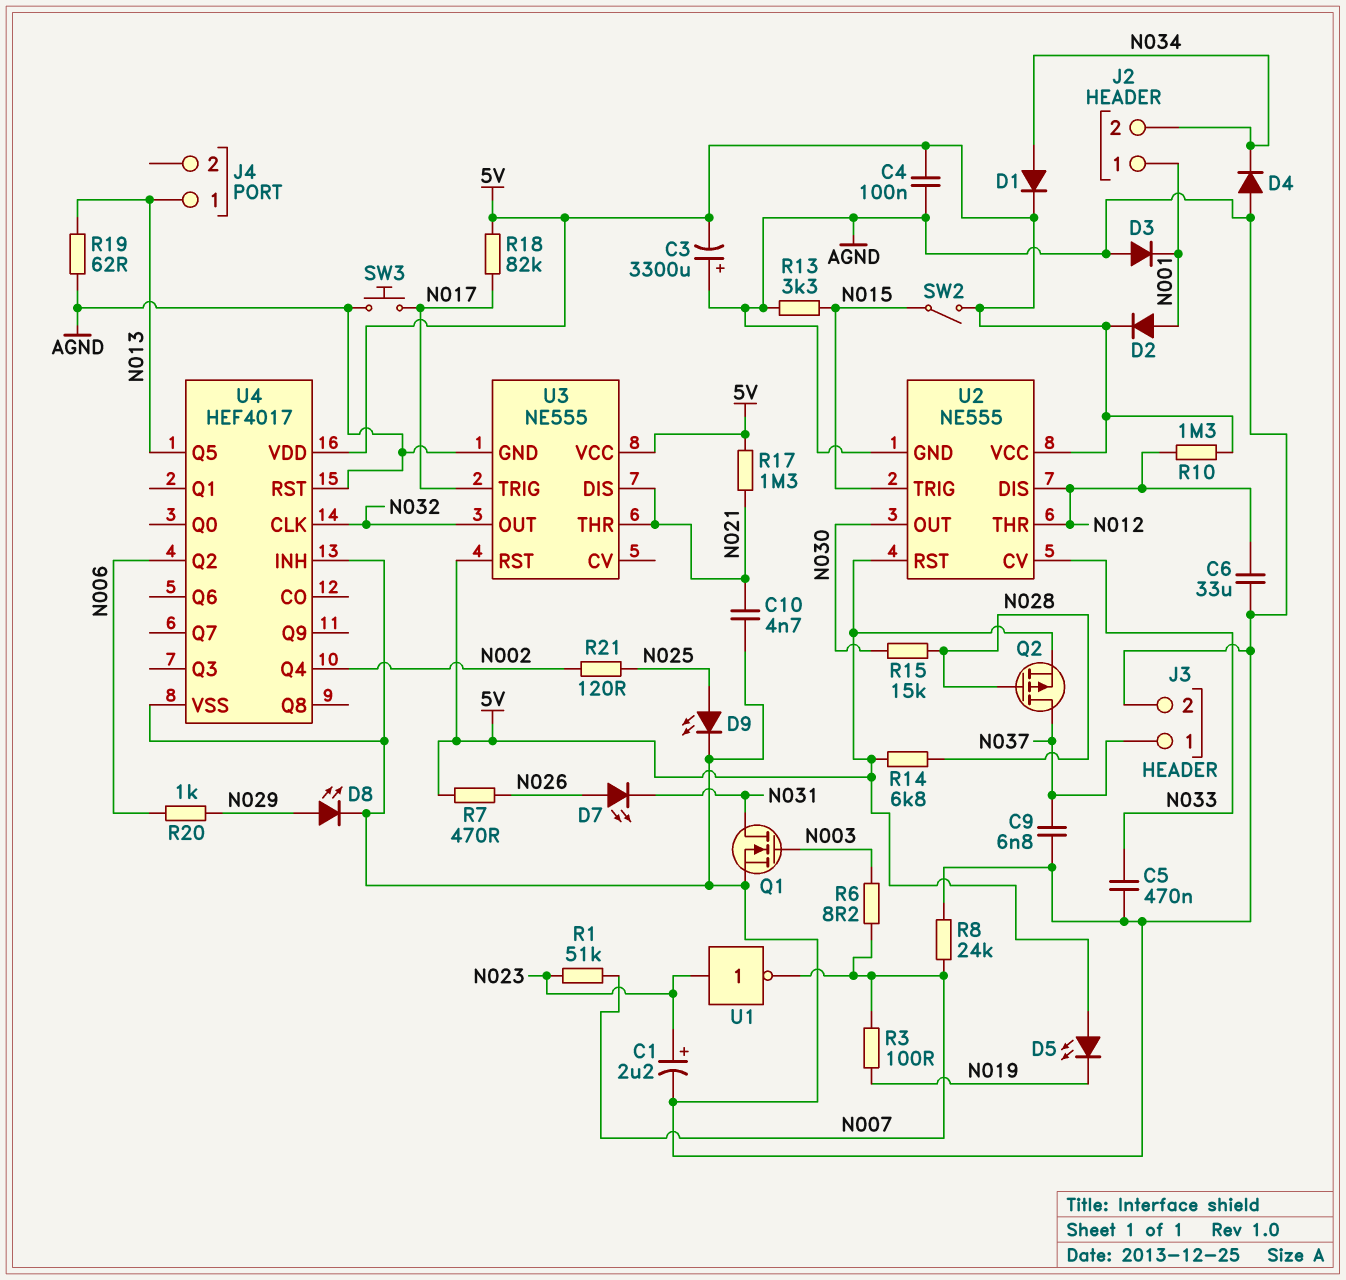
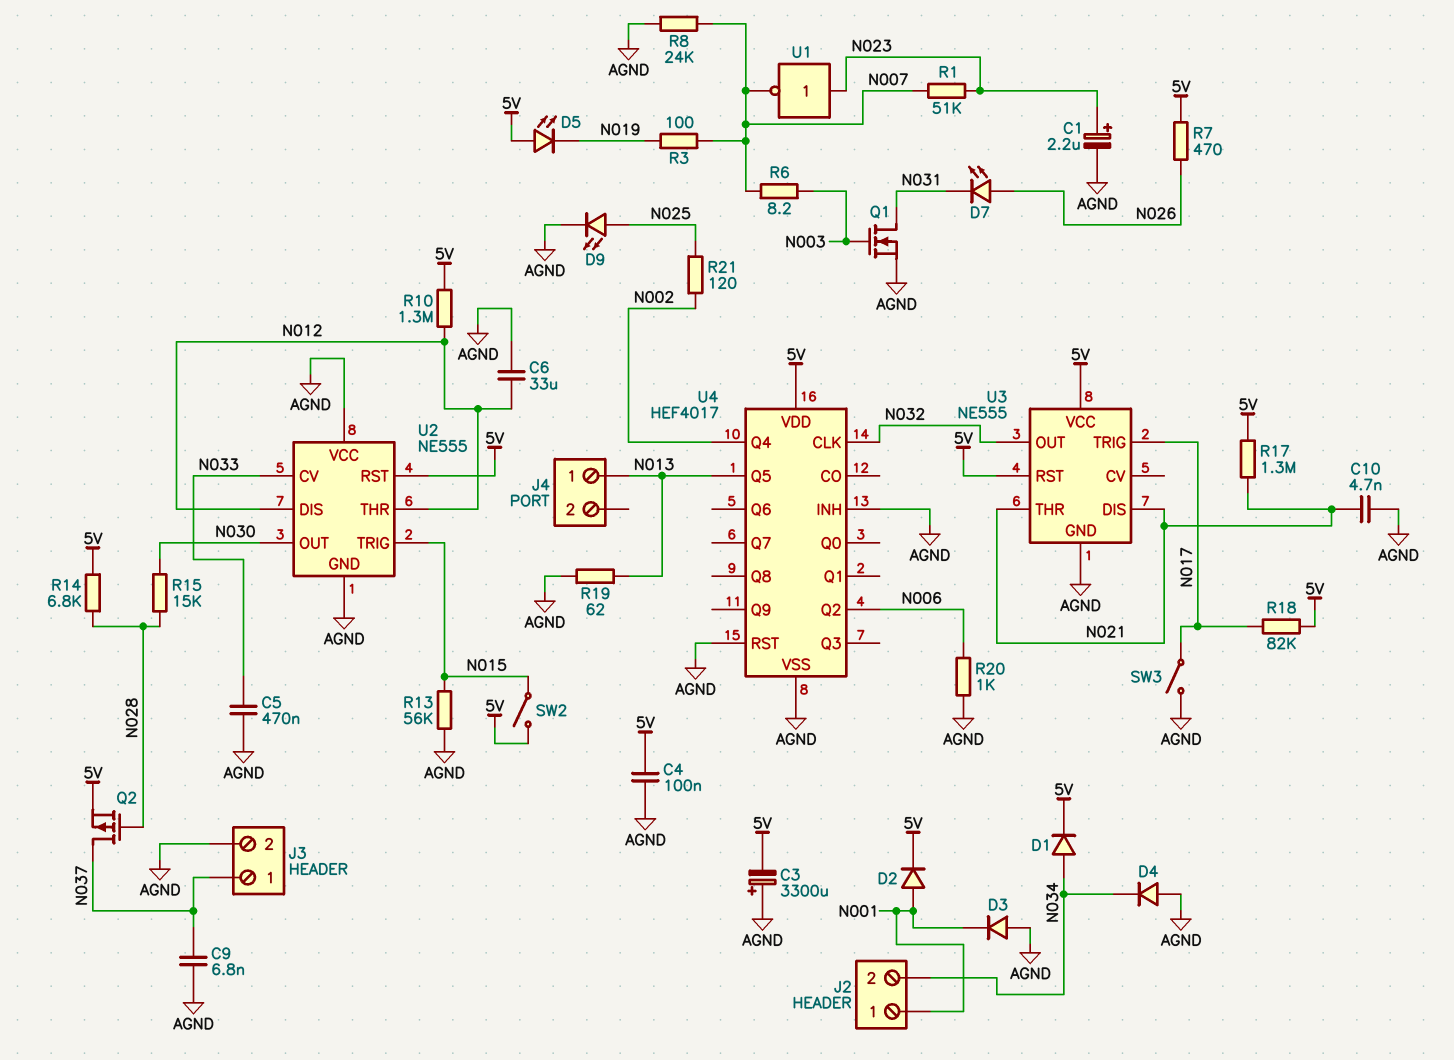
D8: LED (A N029, K AGND) -> none
R13: 3.3k (AGND, N015) -> 56k (AGND, N015)
R20: 1k (N006, N029) -> 1k (AGND, N006)
SW3: button (AGND, N017) -> switch (AGND, N017)
U2 pin VCC: 5V -> AGND

